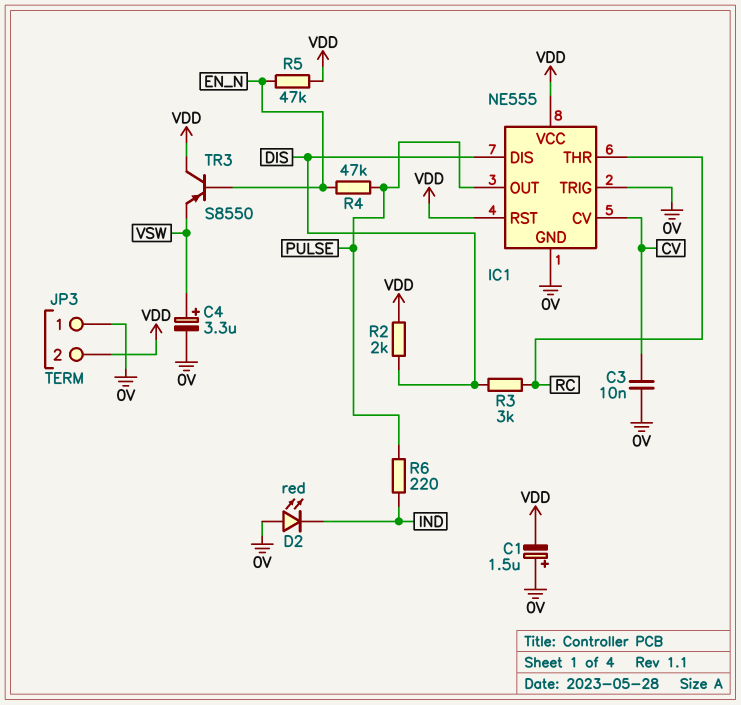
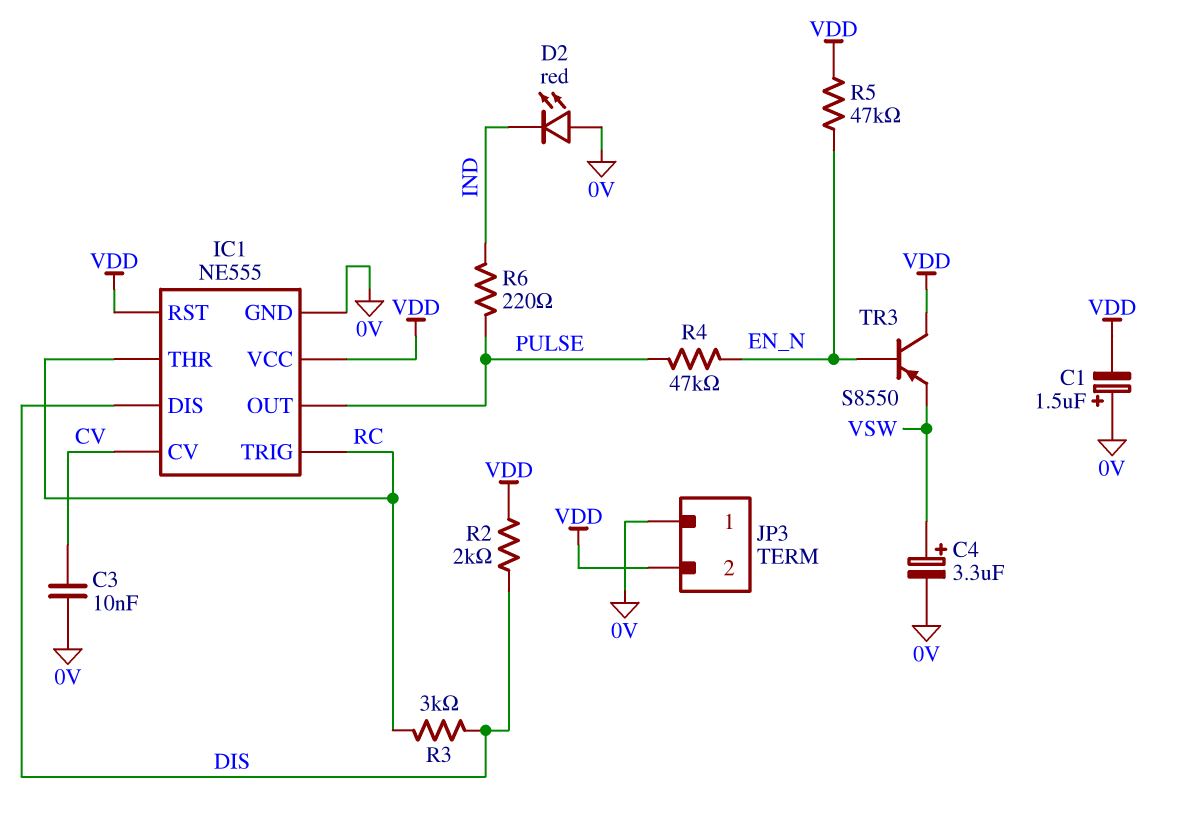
IC1 pin TRIG: 0V -> RC

